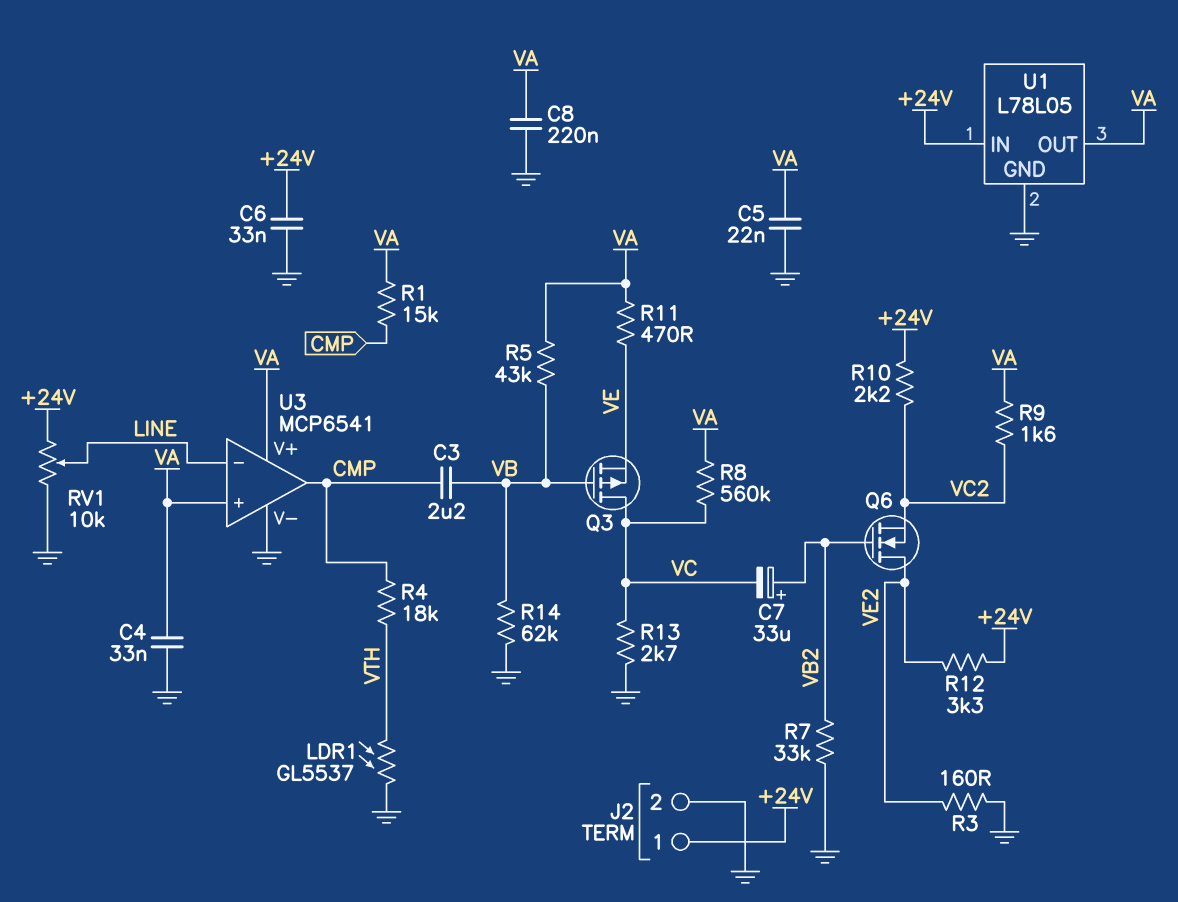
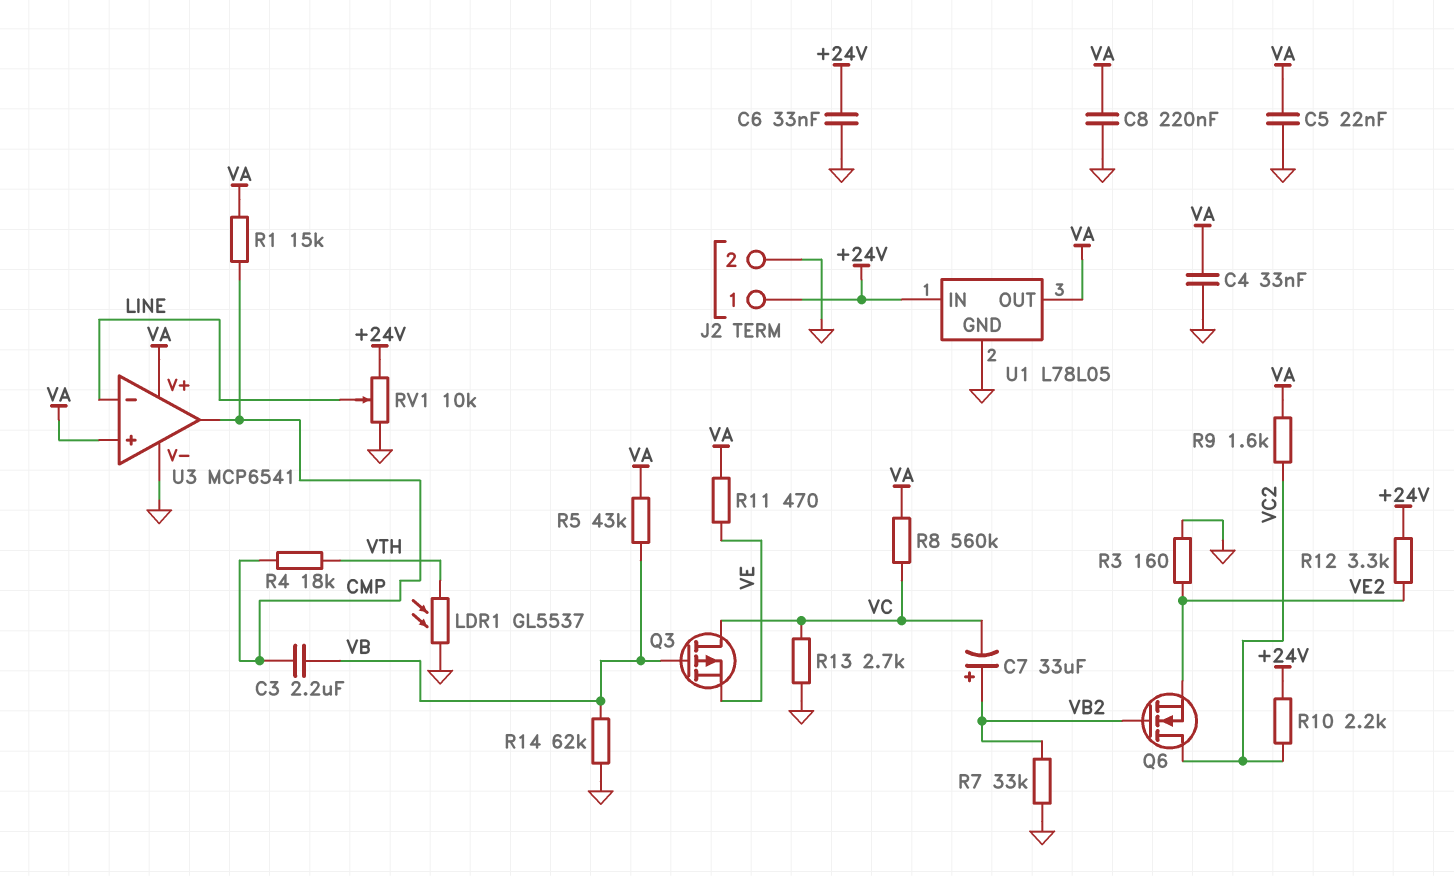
Q6: NMOS (G VB2, D VE2, S VC2) -> NMOS (G VB2, D VC2, S VE2)

